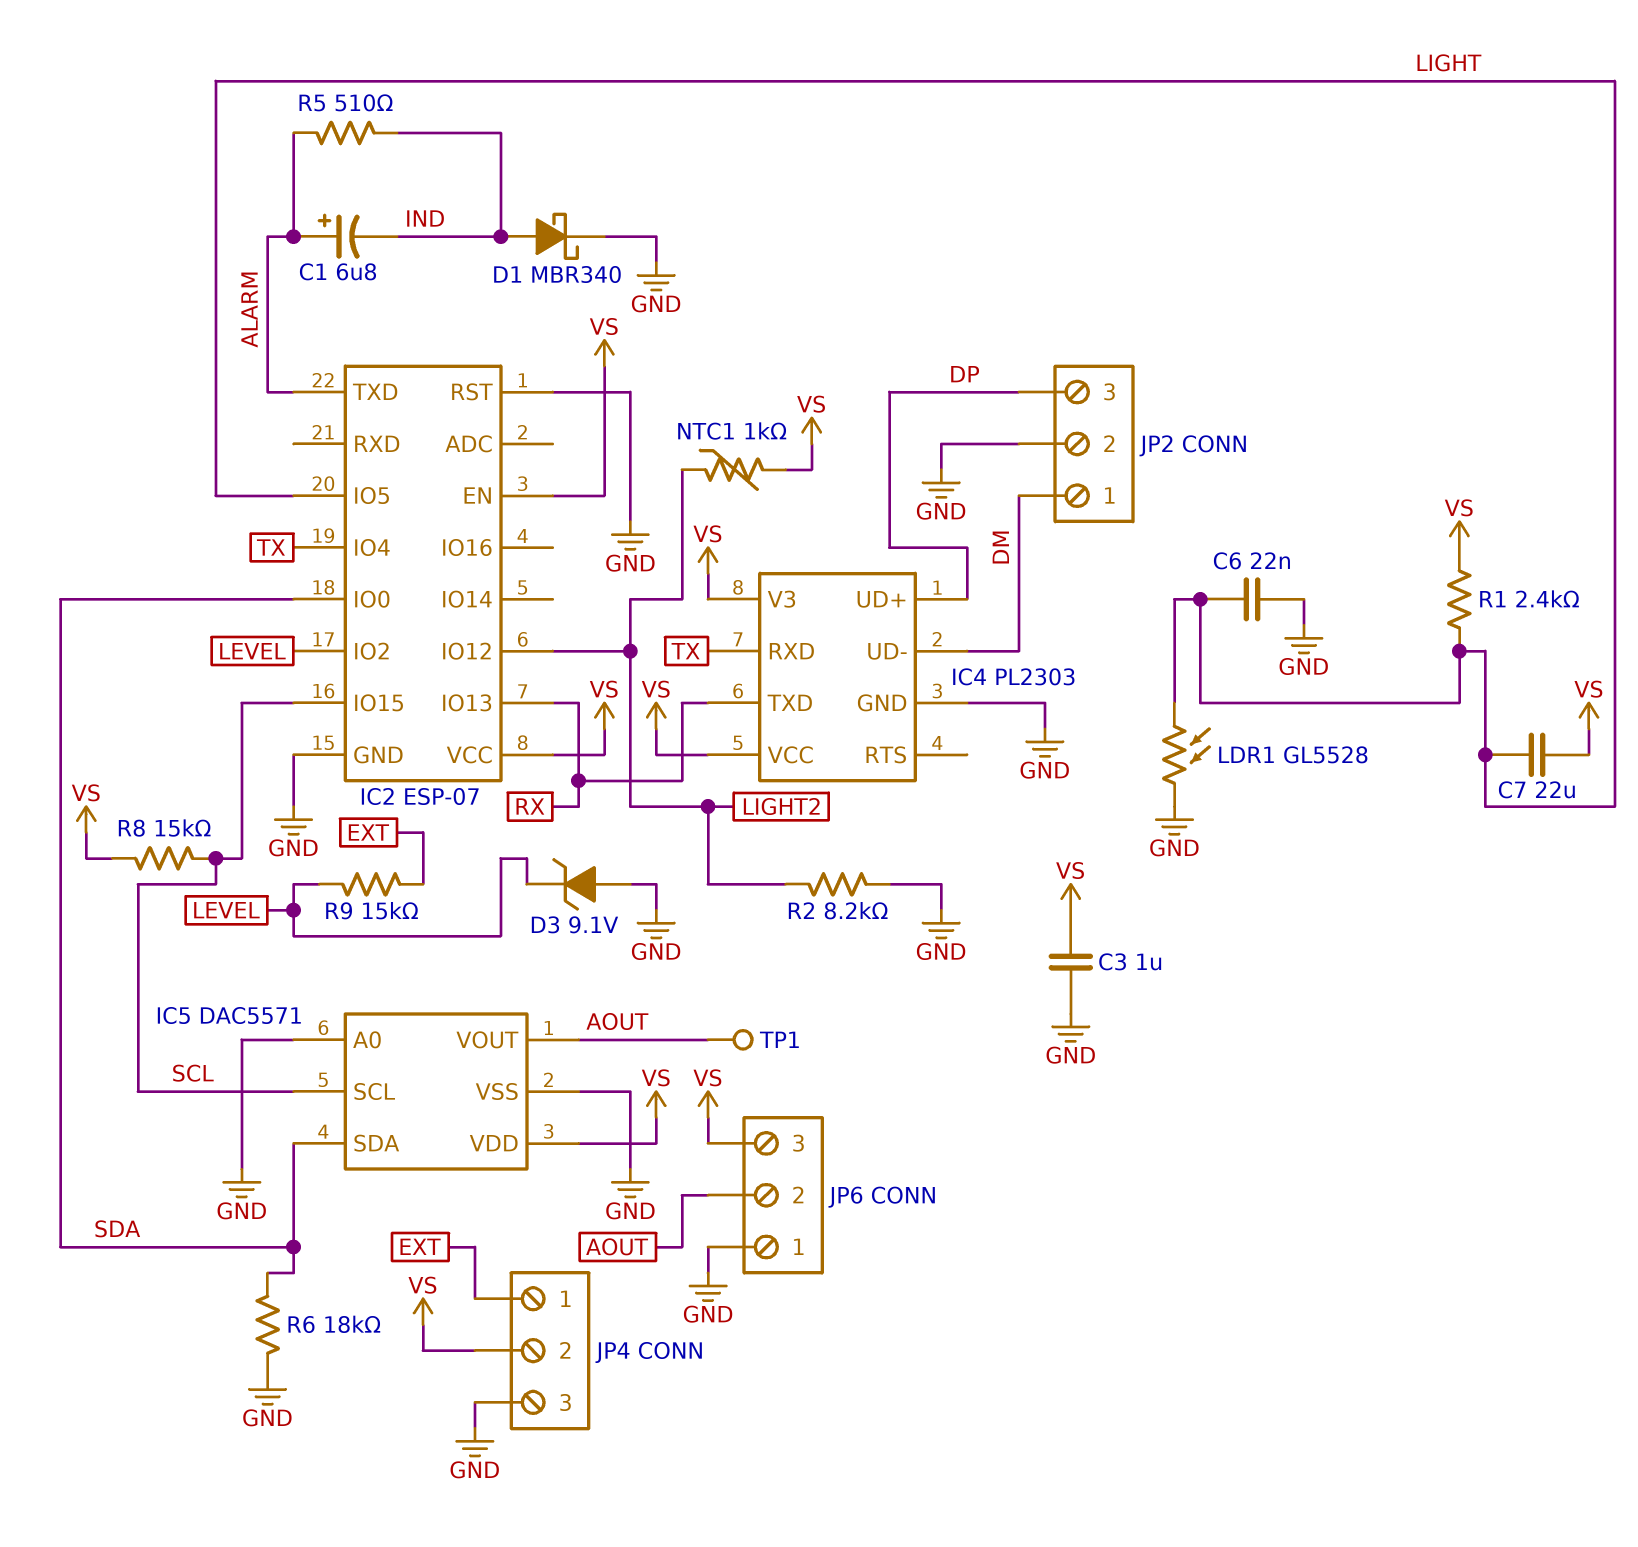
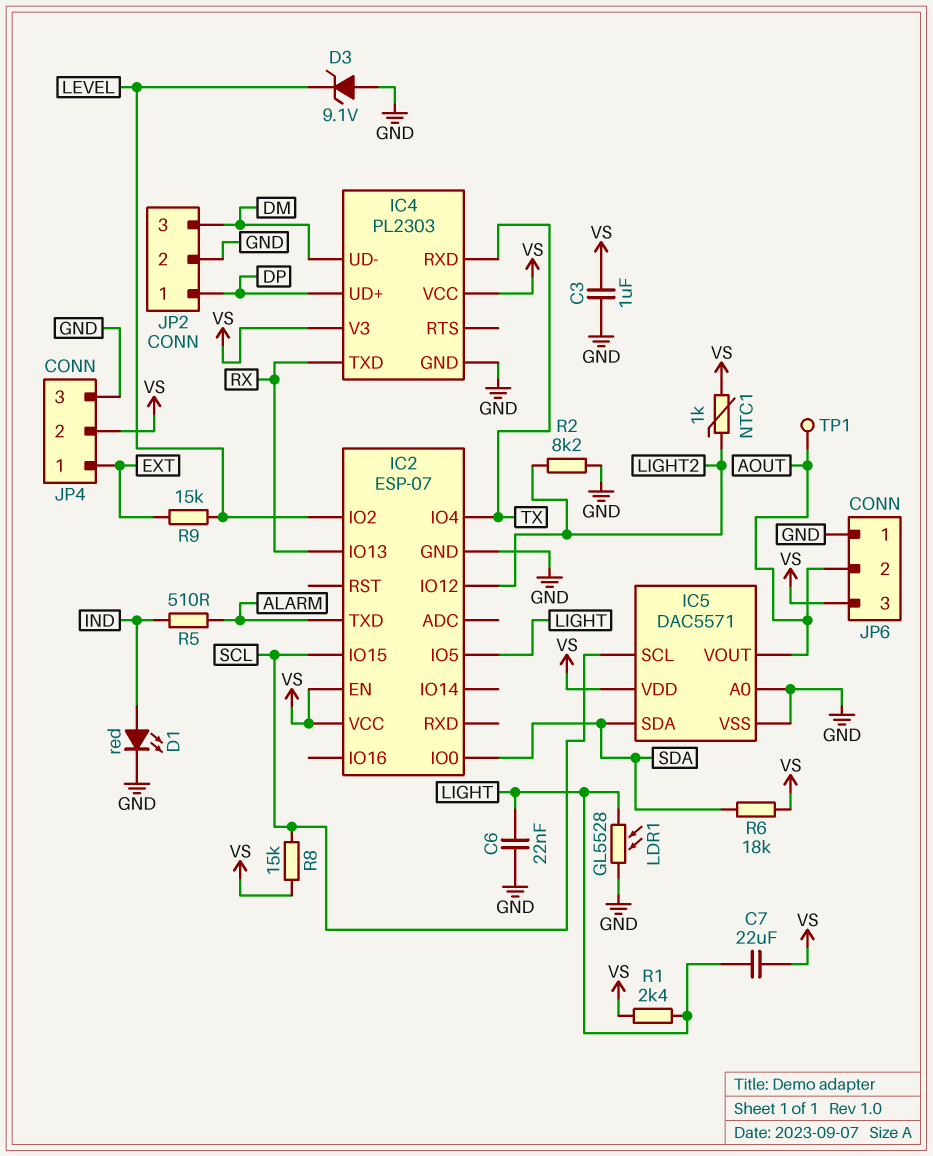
C1: 6.8uF (plus ALARM, minus IND) -> none
D1: schottky MBR340 (A IND, K GND) -> LED red (A IND, K GND)
IC2 pin RST: GND -> none
JP2 pin 1: DM -> DP
JP2 pin 3: DP -> DM
R6: 18k (GND, SDA) -> 18k (SDA, VS)

